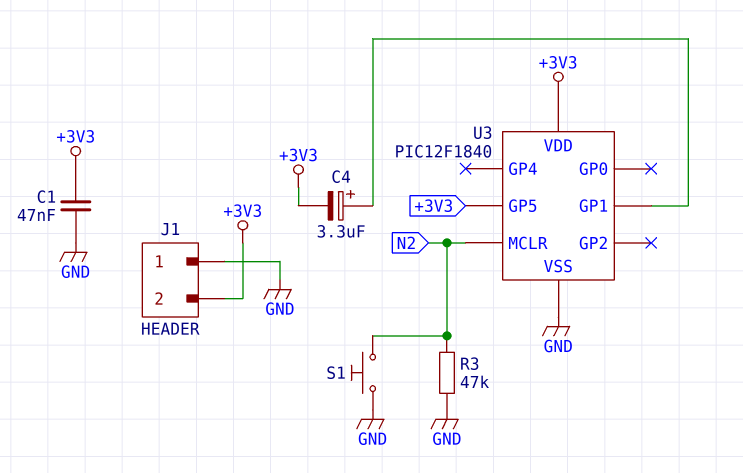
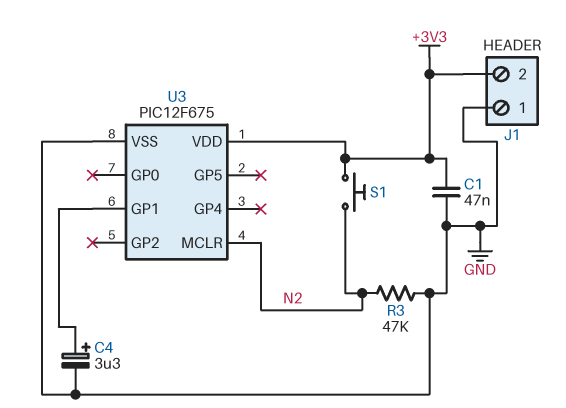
C4: 3.3uF (plus U3/GP1, minus +3V3) -> 3.3uF (plus U3/GP1, minus GND)
S1: button (GND, N2) -> button (+3V3, N2)
U3: PIC12F1840 -> PIC12F675
U3 pin GP5: +3V3 -> none

